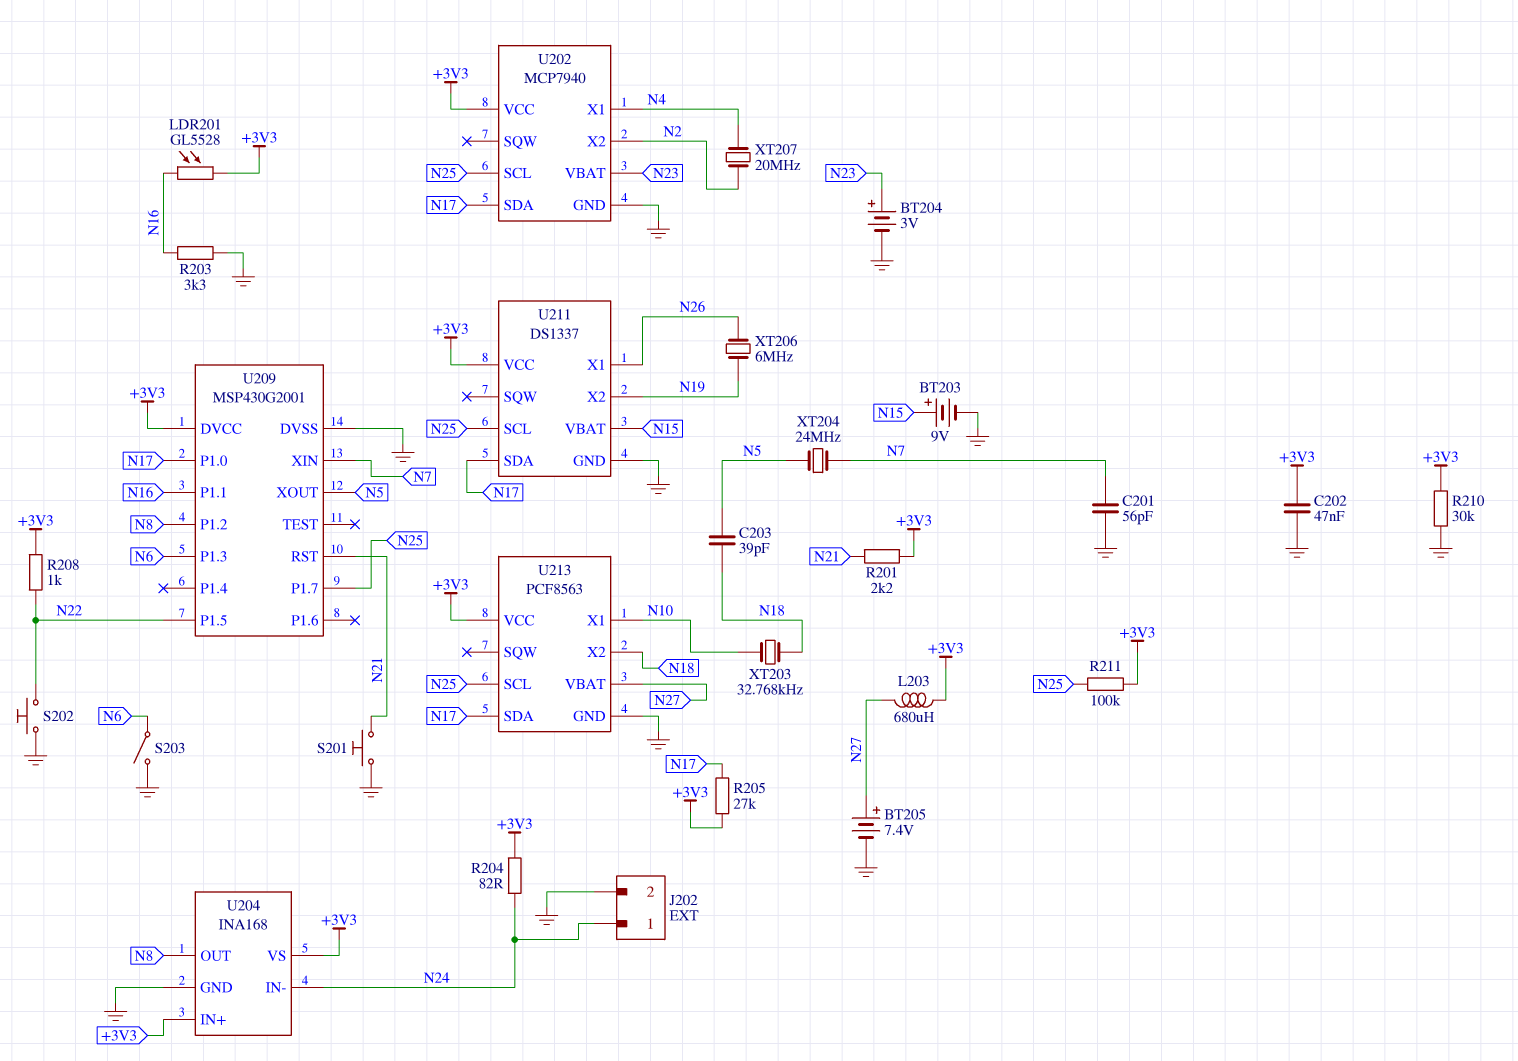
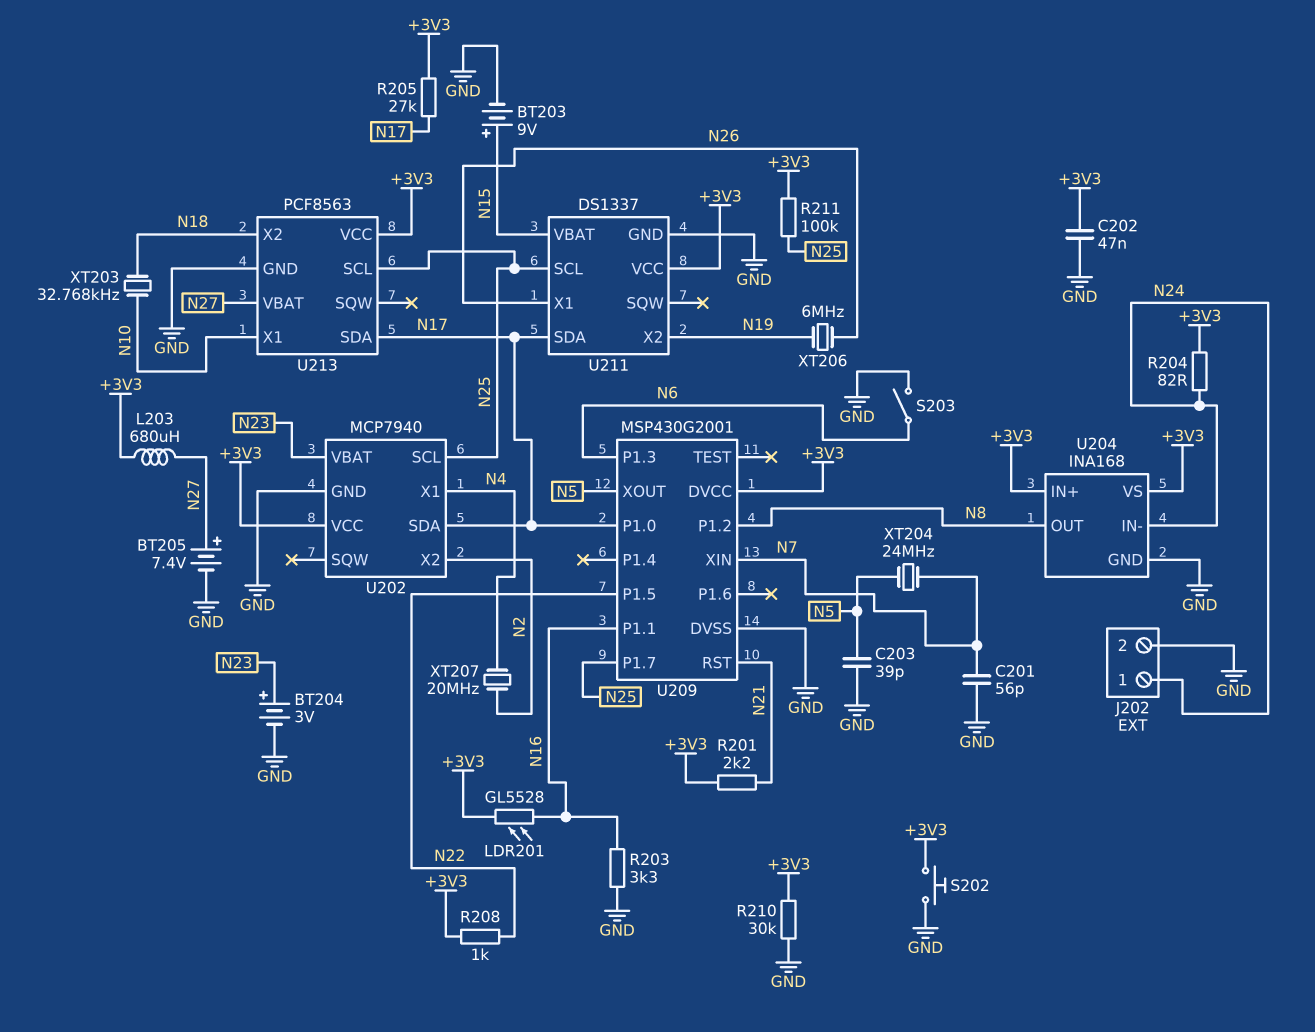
C203: 39pF (N5, N18) -> 39pF (GND, N5)
S201: button (GND, N21) -> none
S202: button (GND, N22) -> button (+3V3, GND)

